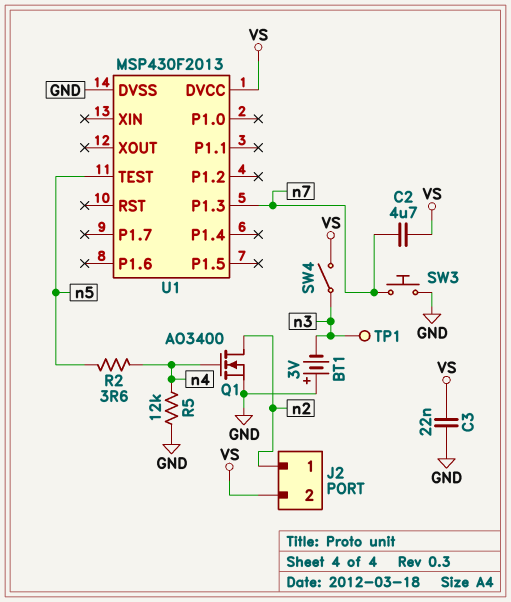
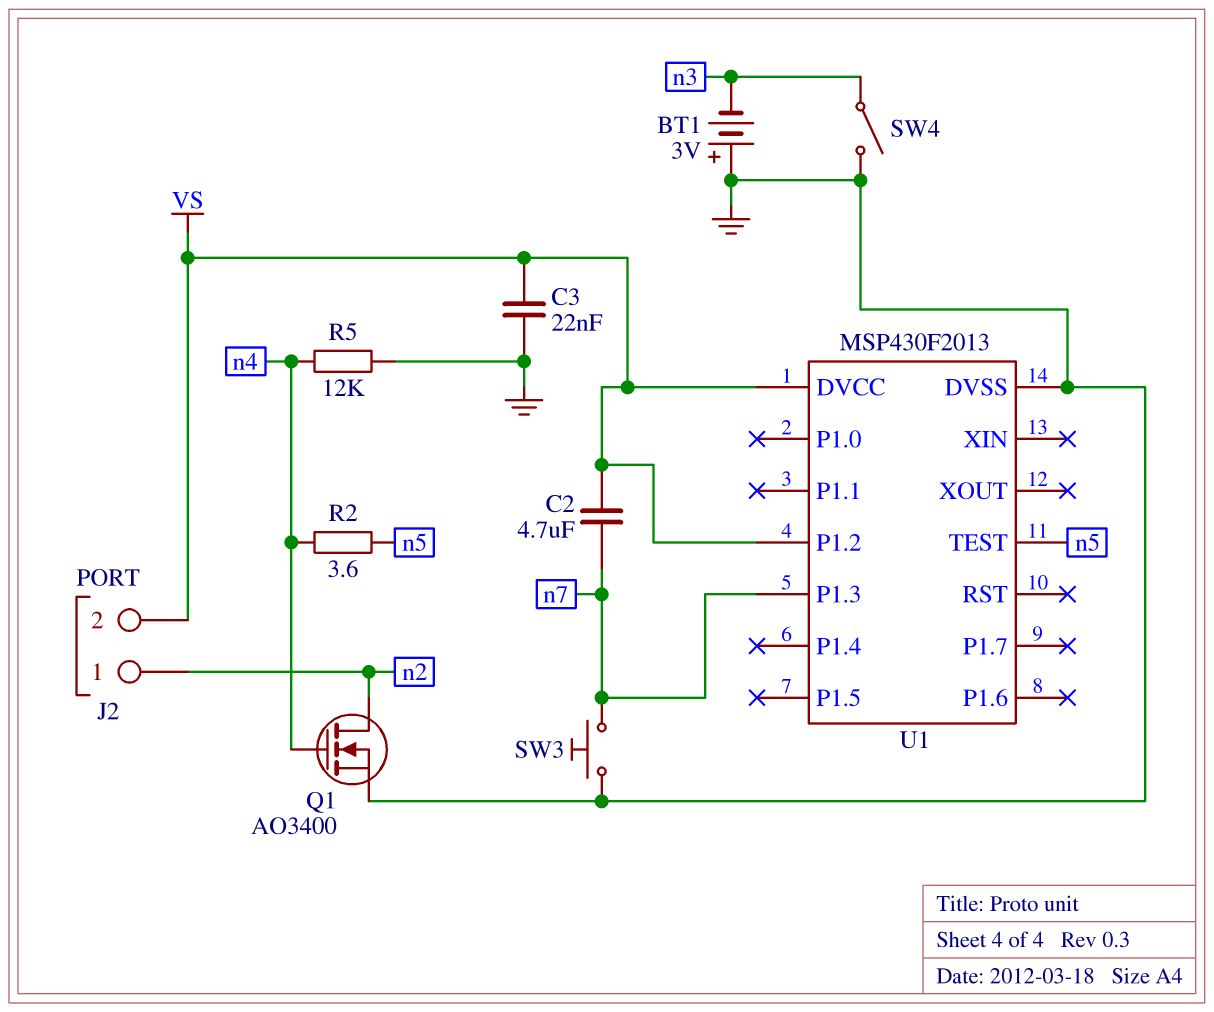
SW4: switch (VS, n3) -> switch (GND, n3)
TP1: test point (n3) -> none
U1 pin P1.2: none -> VS

